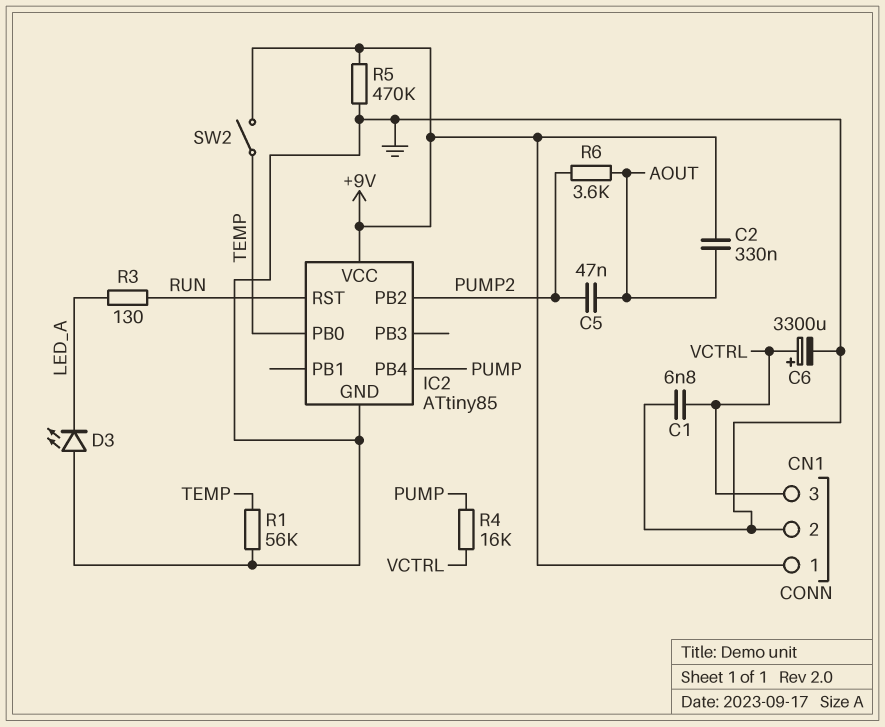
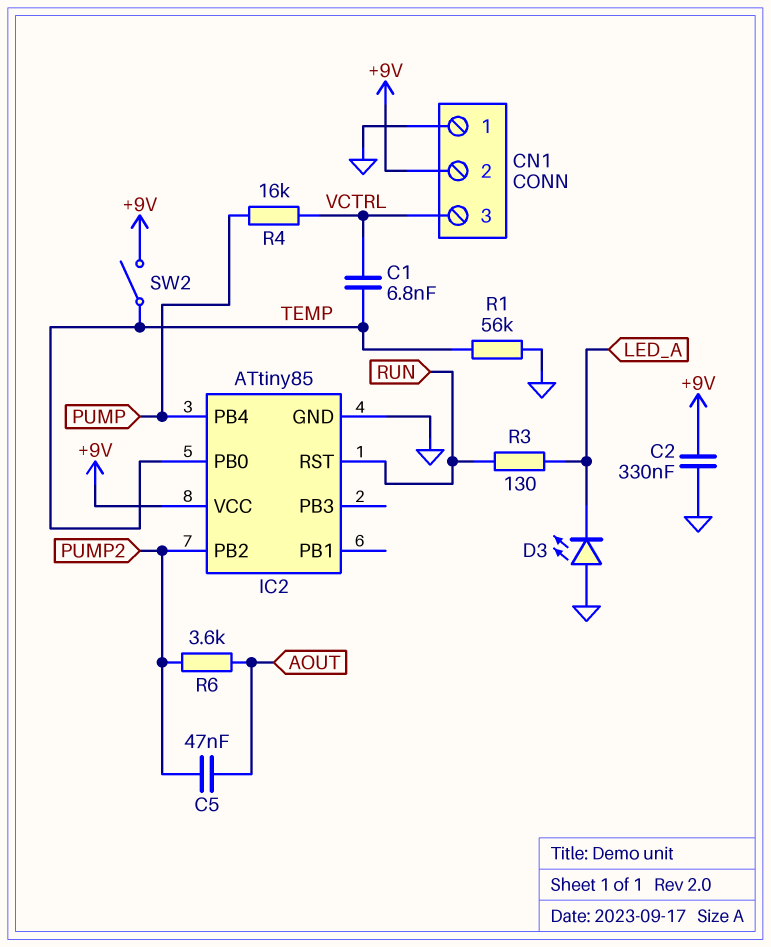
C1: 6.8nF (GND, VCTRL) -> 6.8nF (TEMP, VCTRL)
C2: 330nF (+9V, AOUT) -> 330nF (+9V, GND)
C6: 3300uF (plus VCTRL, minus GND) -> none
CN1 pin 1: +9V -> GND
CN1 pin 2: GND -> +9V
R5: 470k (+9V, GND) -> none

